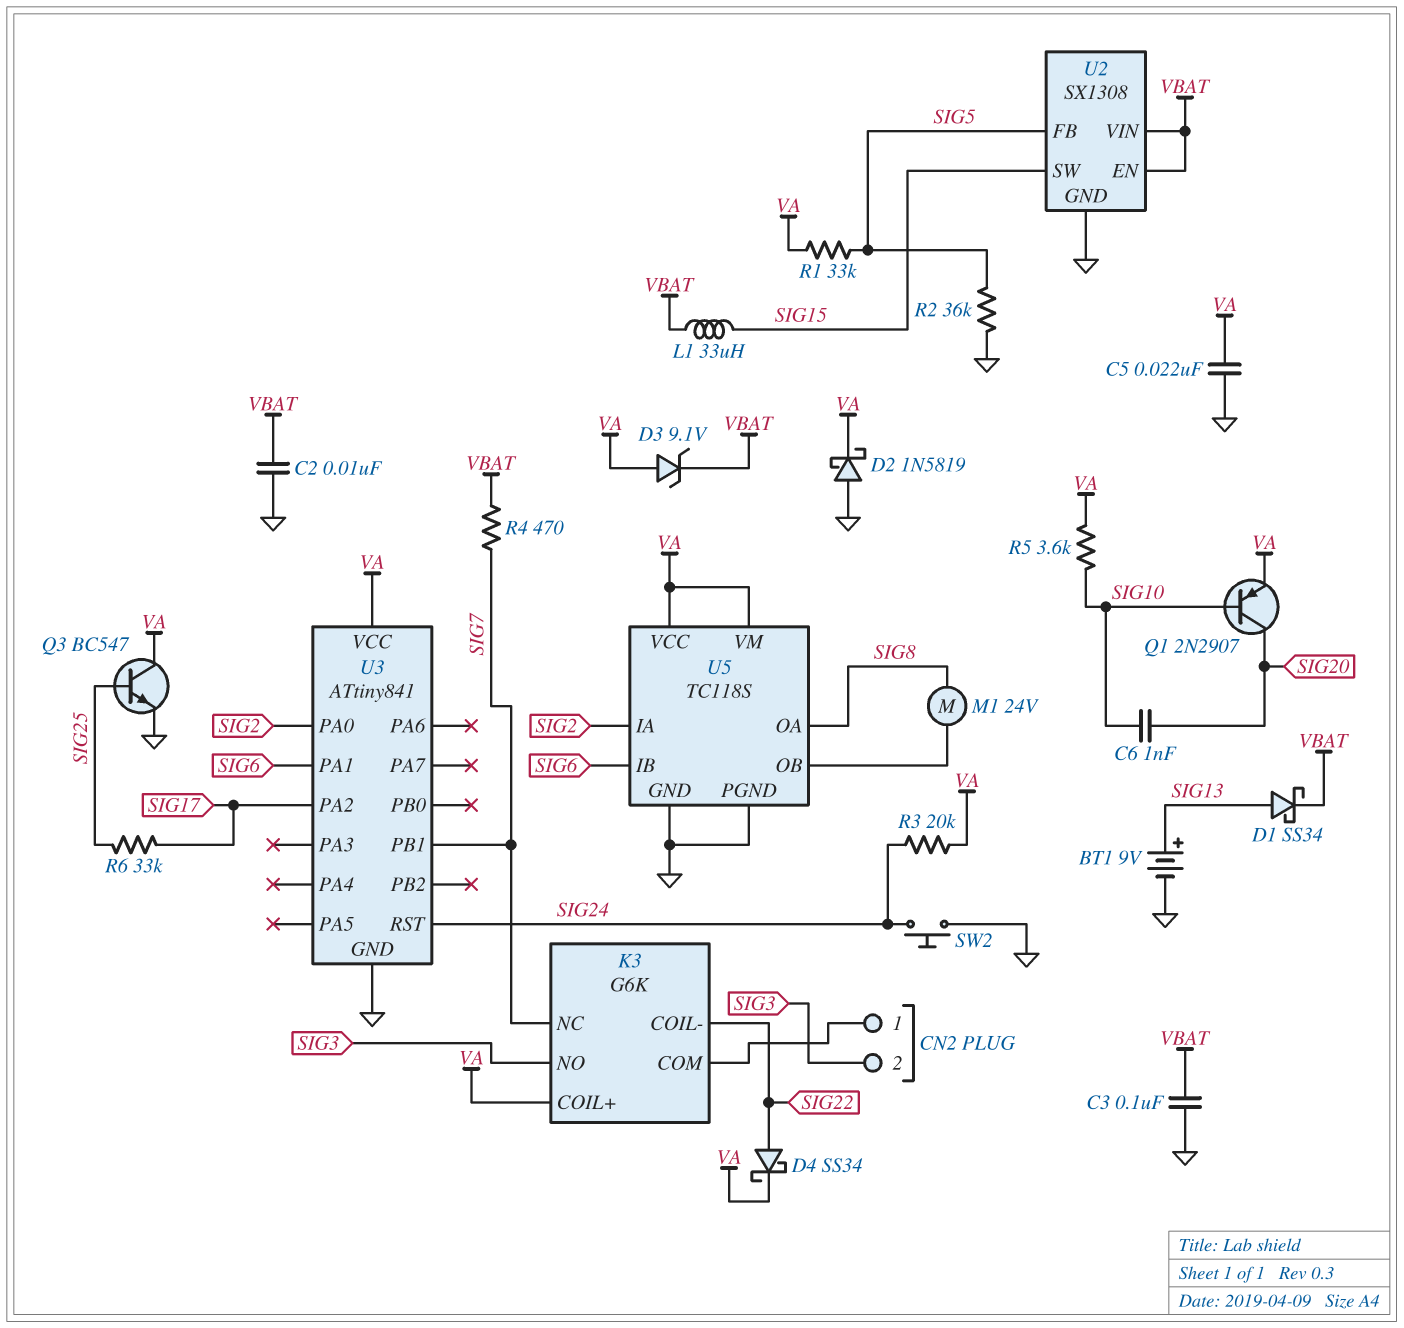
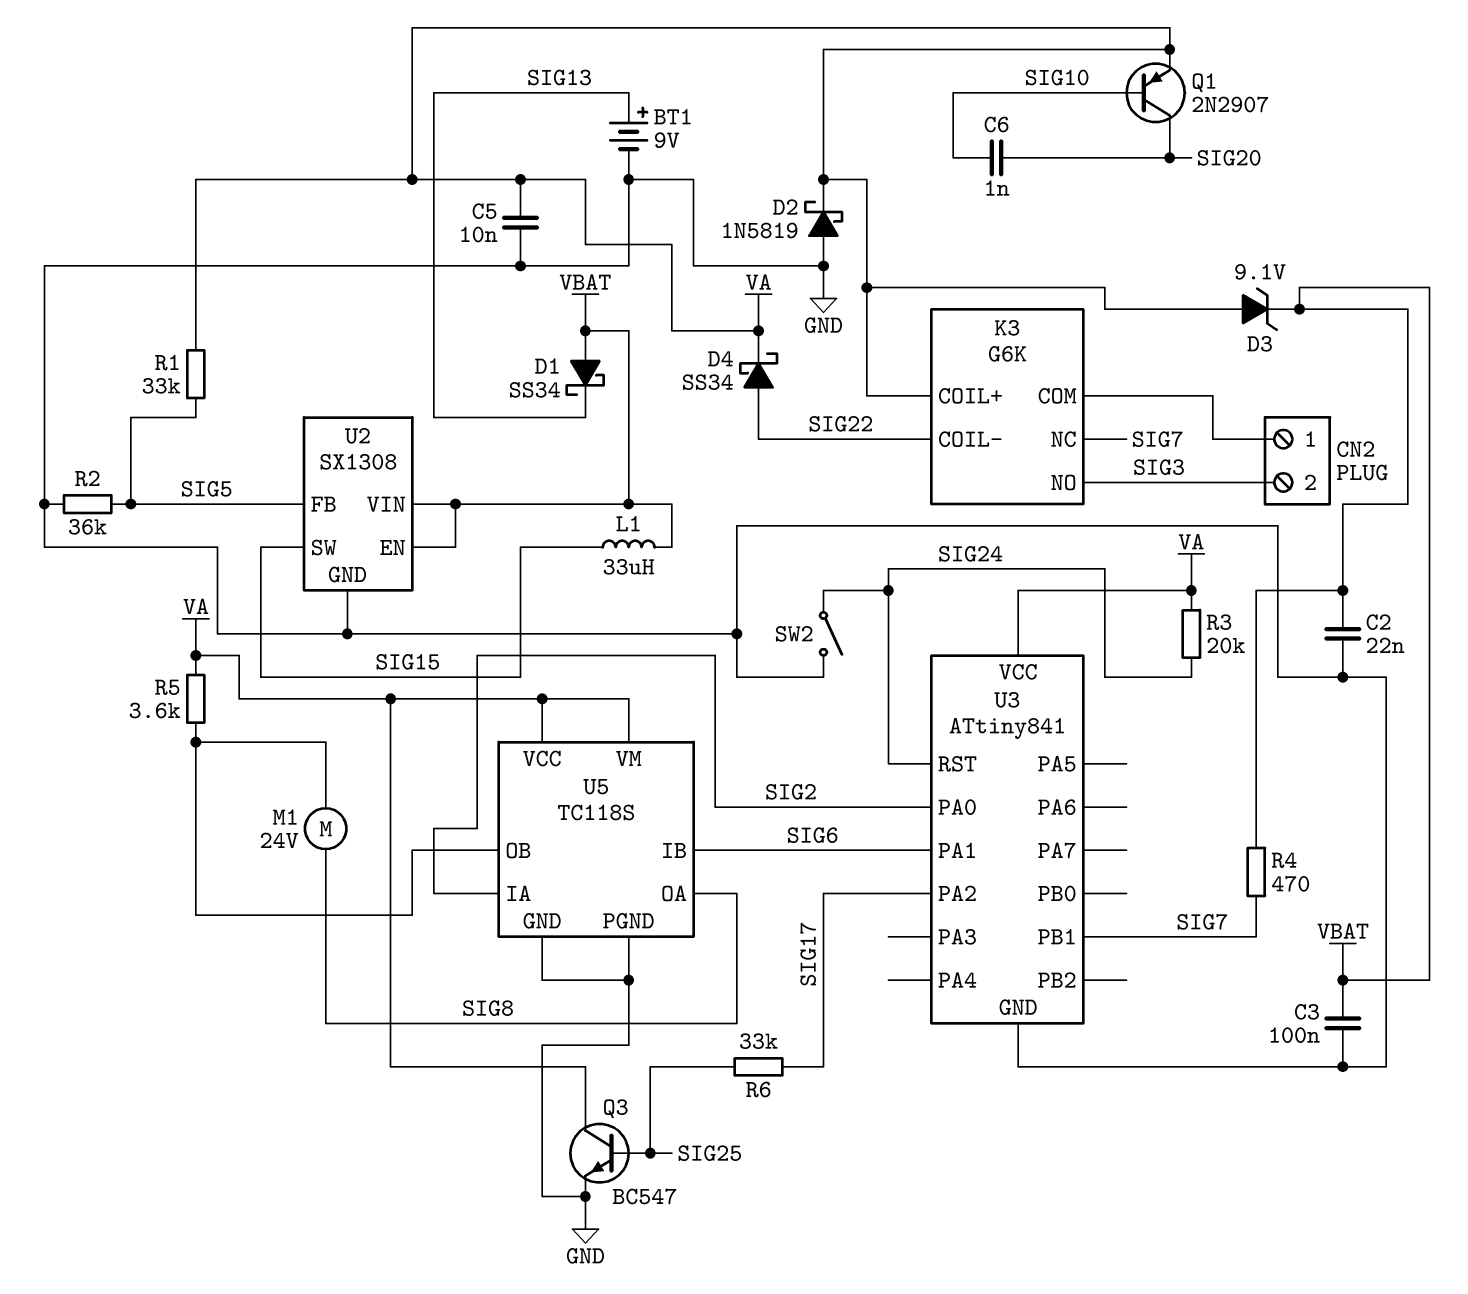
C2: 10nF (GND, VBAT) -> 22nF (GND, VBAT)
C5: 22nF (GND, VA) -> 10nF (GND, VA)
D1: schottky SS34 (A SIG13, K VBAT) -> schottky SS34 (A VBAT, K SIG13)
R5: 3.6k (SIG10, VA) -> 3.6k (U5/OB, VA)
SW2: button (GND, SIG24) -> switch (GND, SIG24)

